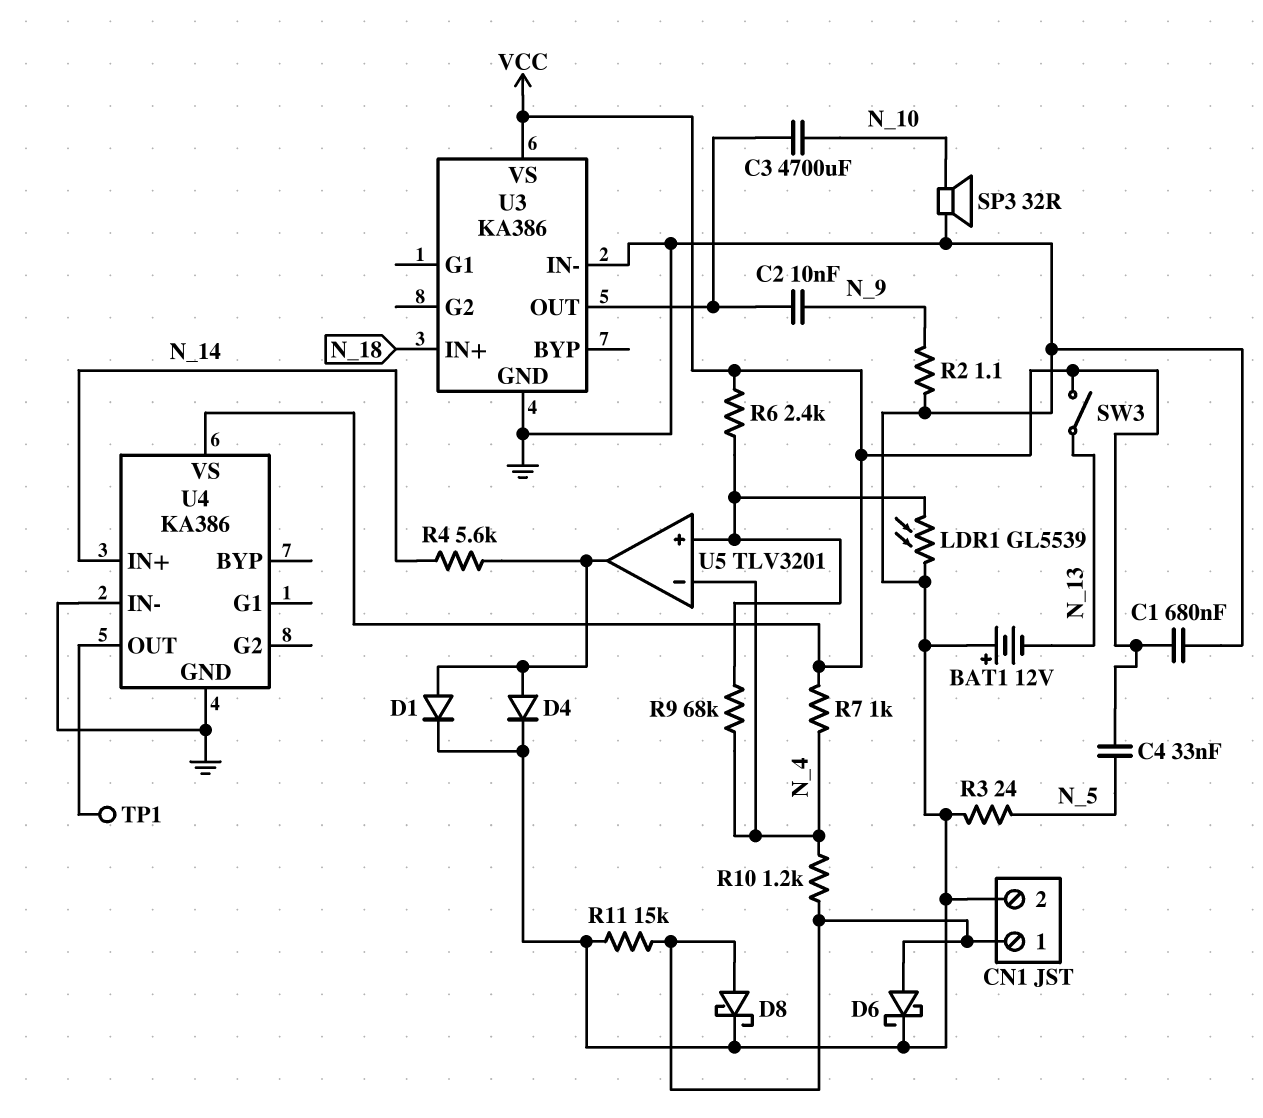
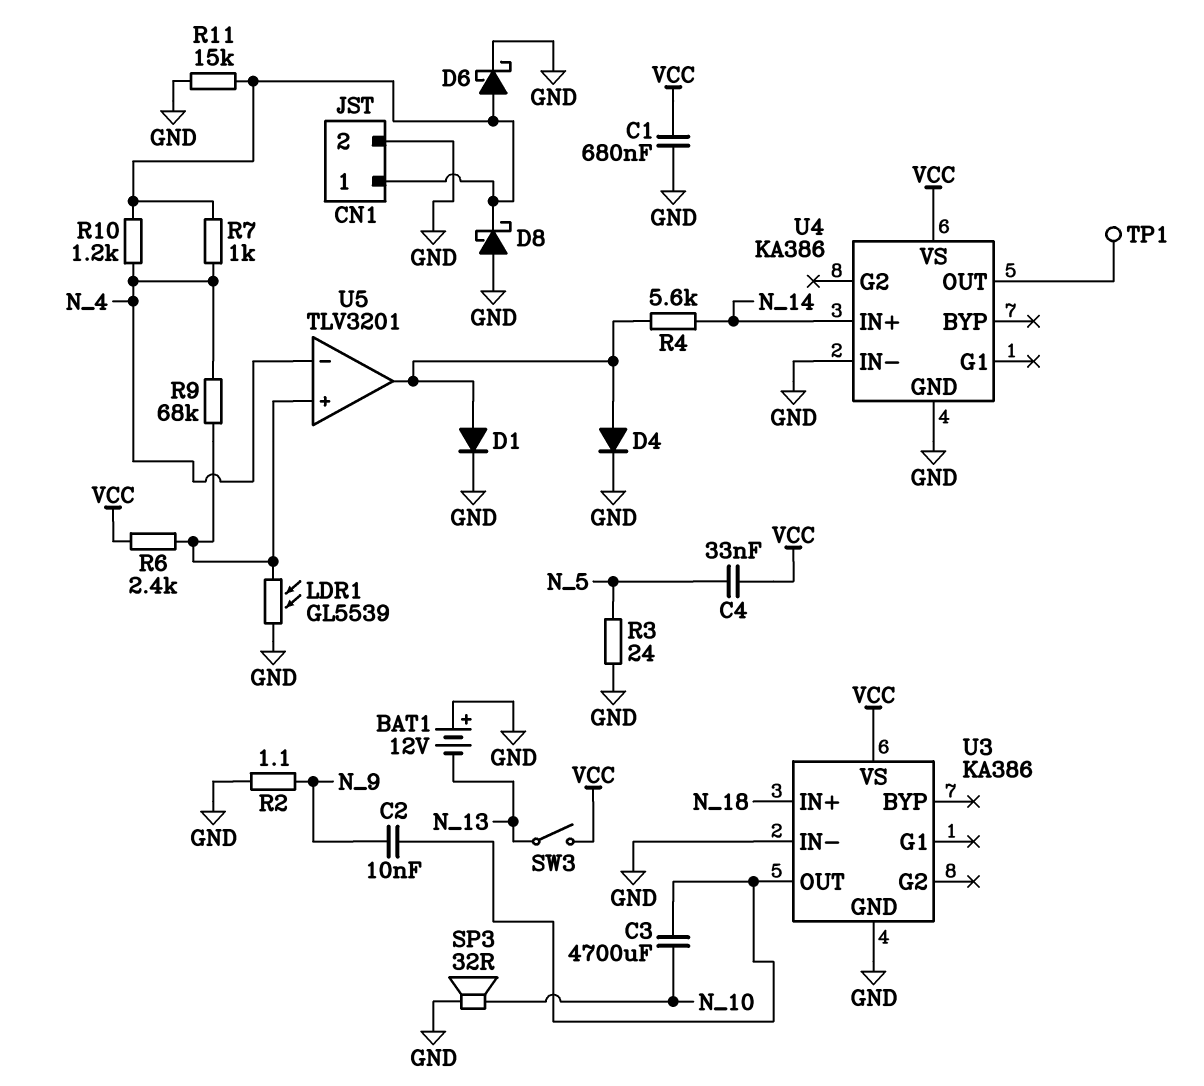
D8: schottky (A CN1/1, K GND) -> schottky (A GND, K CN1/1)
R7: 1k (N_4, VCC) -> 1k (CN1/1, N_4)

